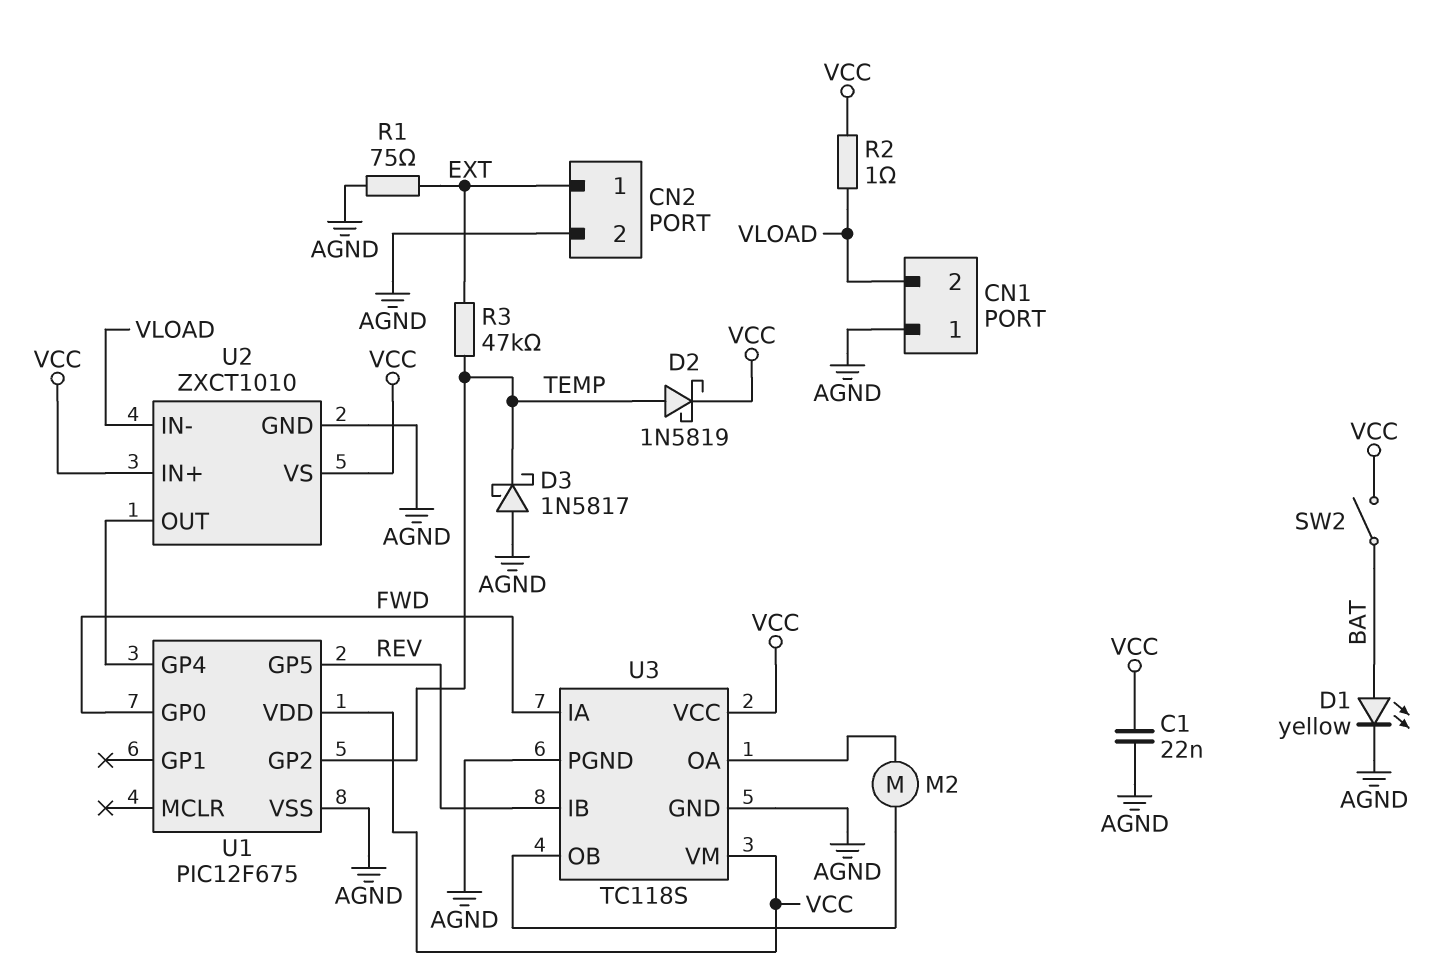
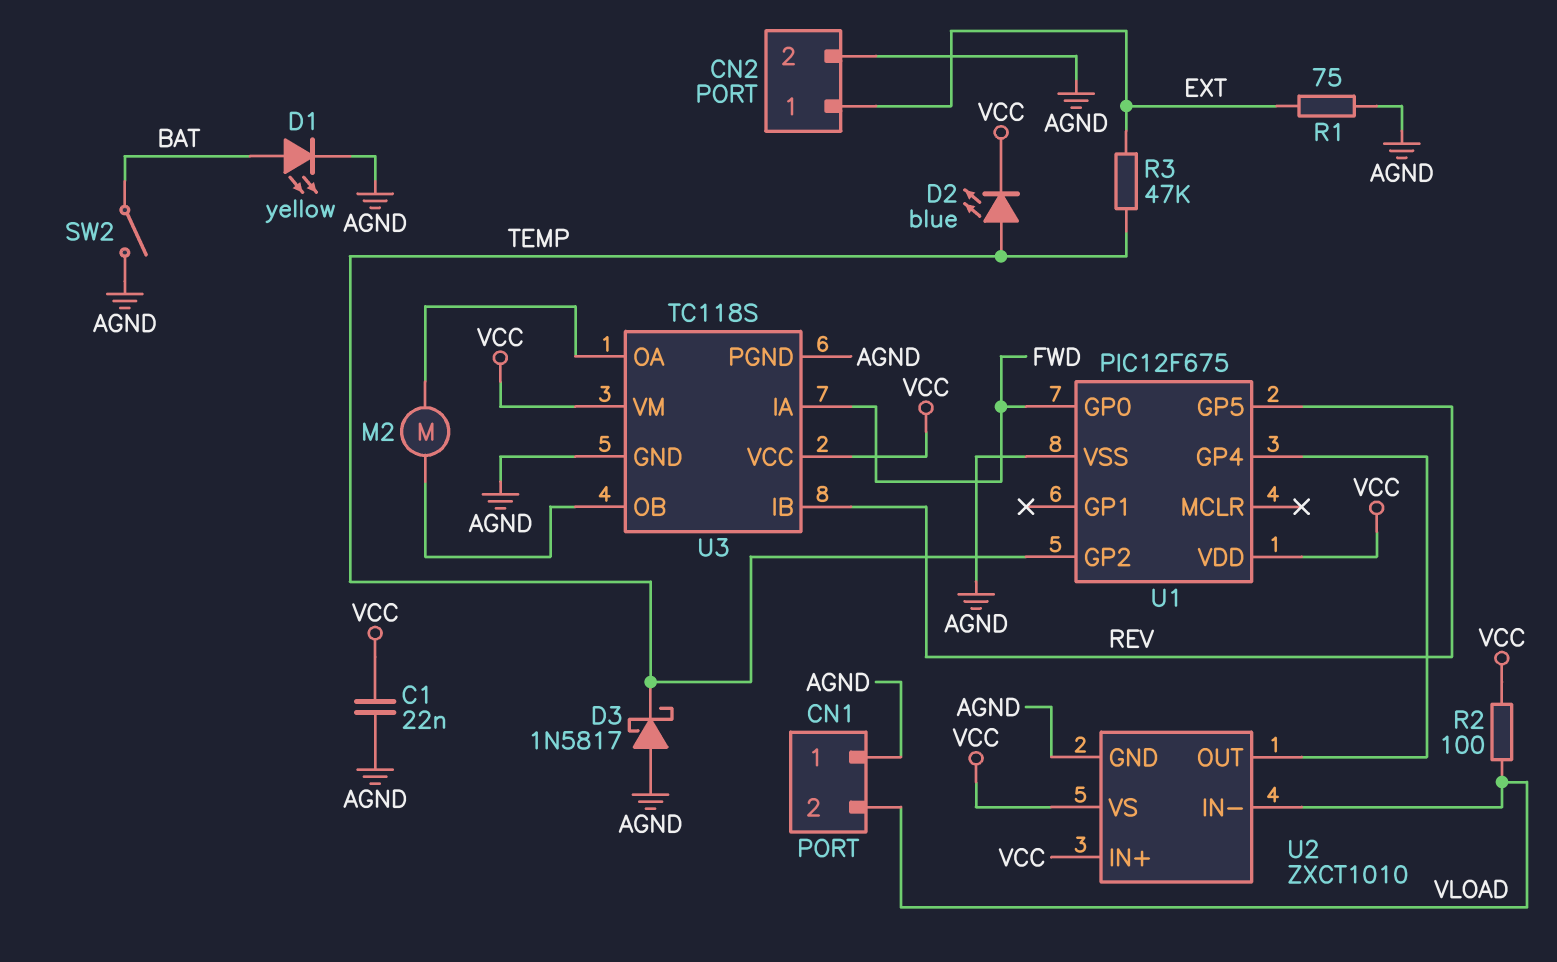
D2: schottky 1N5819 (A TEMP, K VCC) -> LED blue (A TEMP, K VCC)
R2: 1 (VCC, VLOAD) -> 100 (VCC, VLOAD)
SW2: switch (BAT, VCC) -> switch (AGND, BAT)

